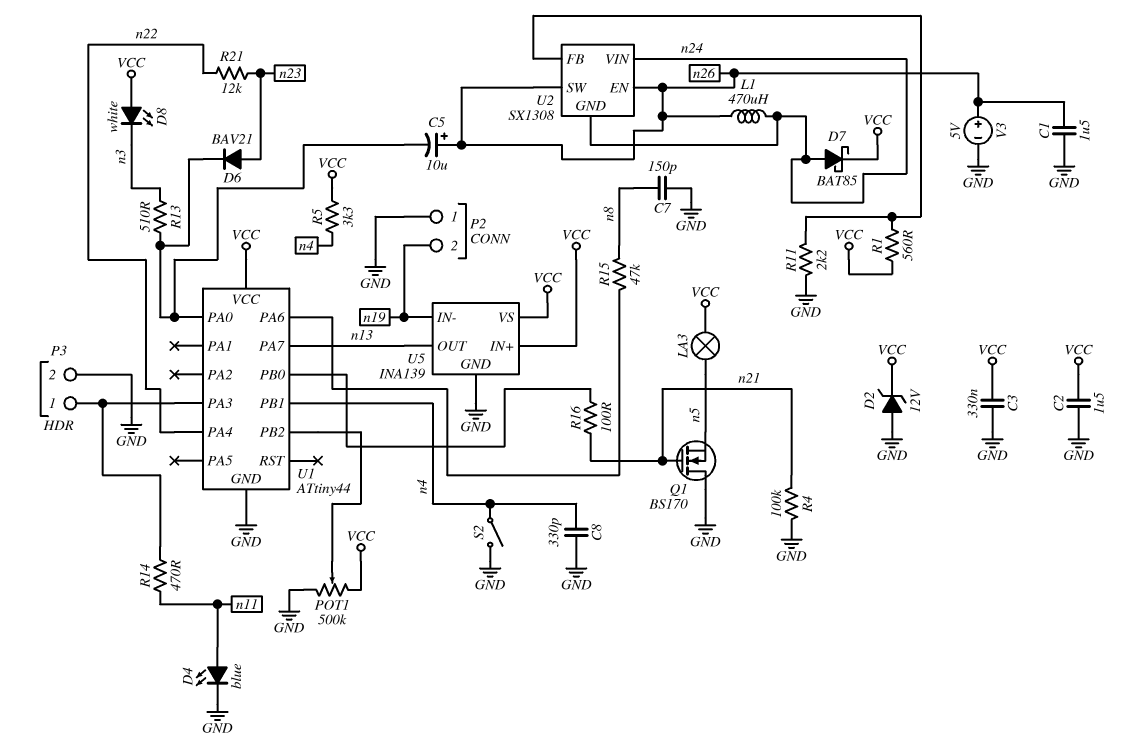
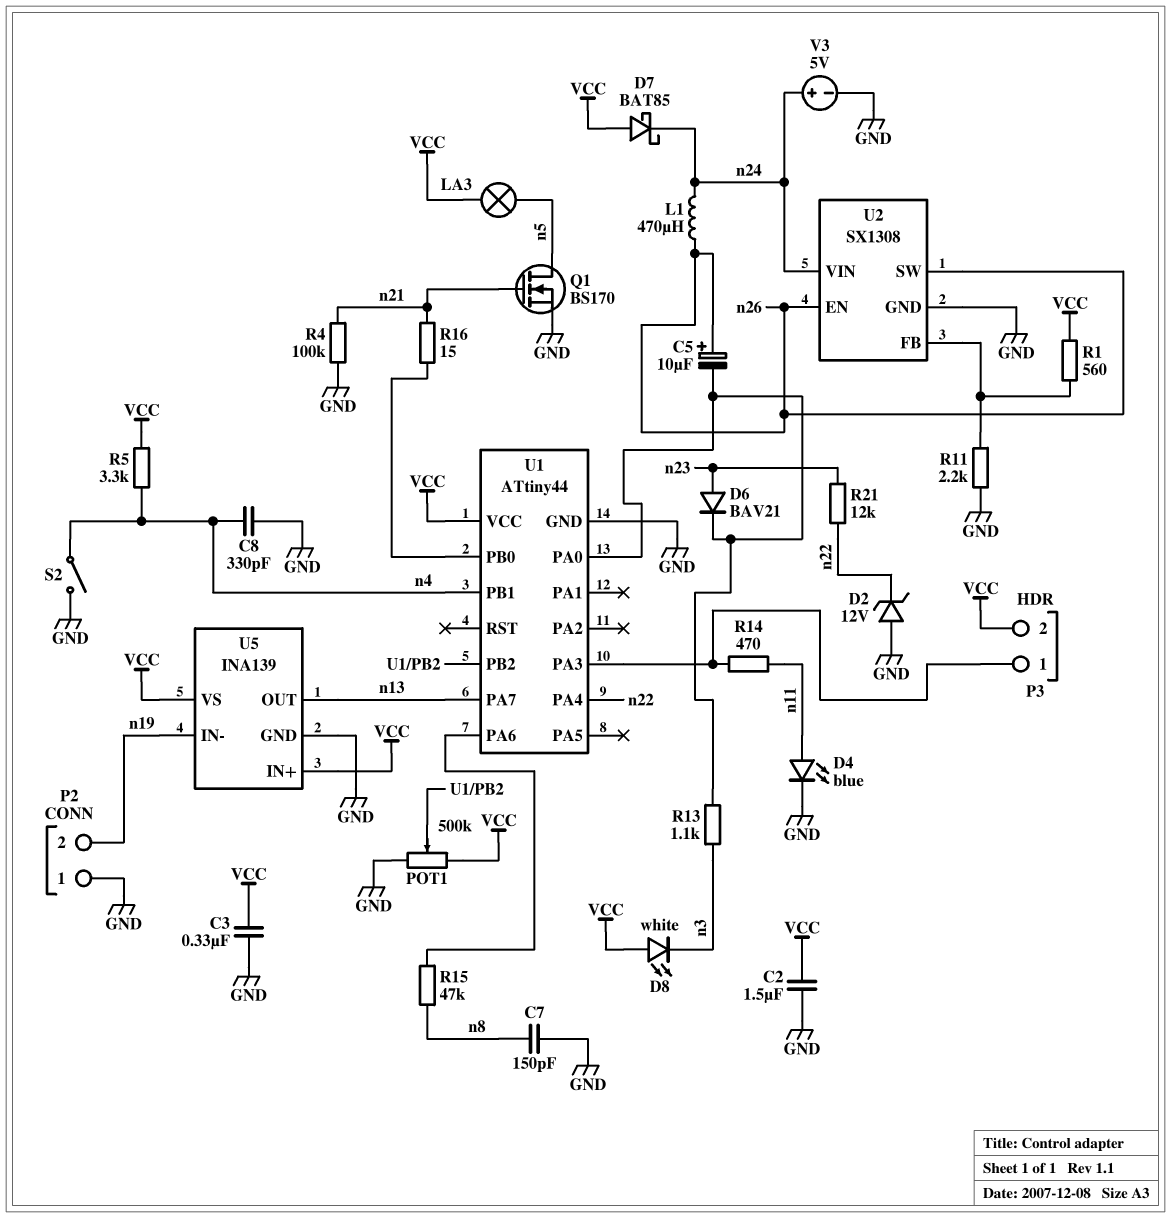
C1: 1.5uF (GND, n26) -> none
D2: zener 12V (A GND, K VCC) -> zener 12V (A GND, K n22)
D7: schottky BAT85 (A n24, K VCC) -> schottky BAT85 (A VCC, K n24)
P3 pin 2: GND -> VCC
Q1: NMOS BS170 (G n21, D GND, S n5) -> NMOS BS170 (G n21, D n5, S GND)
R13: 510 (U1/PA0, n3) -> 1.1k (U1/PA0, n3)
R16: 100 (U1/PB0, n21) -> 15 (U1/PB0, n21)
U2 pin GND: n24 -> GND
V3: 5V (plus n26, minus GND) -> 5V (plus n24, minus GND)

